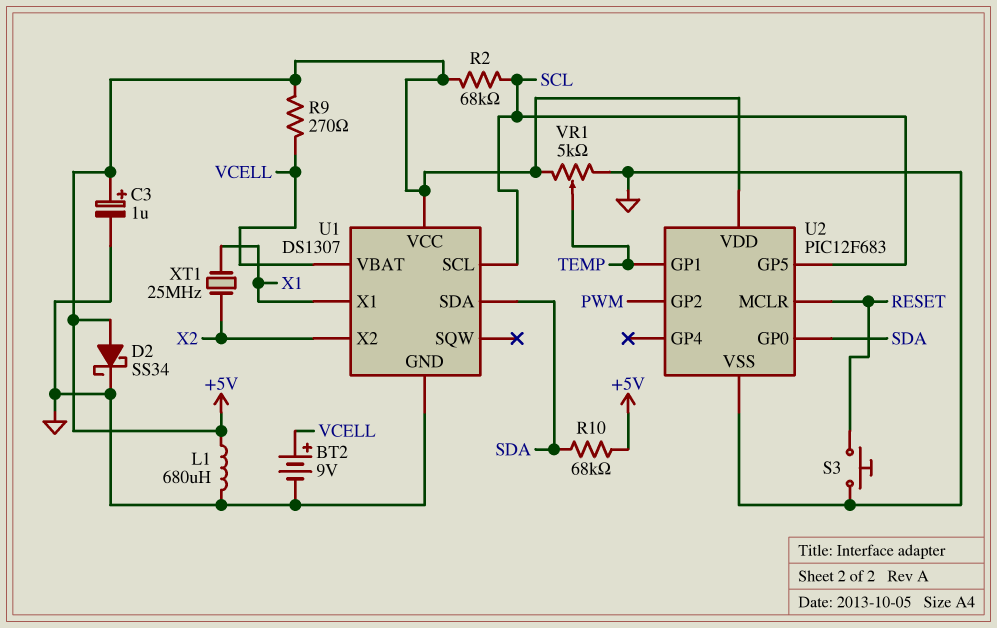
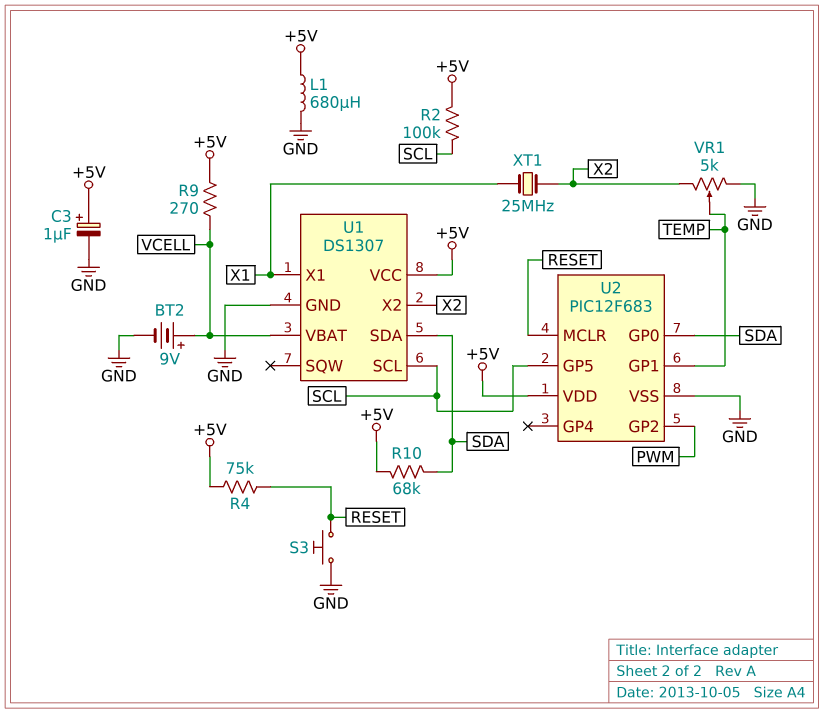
D2: schottky SS34 (A +5V, K GND) -> none
R2: 68k (+5V, SCL) -> 100k (+5V, SCL)
R4: none -> 75k (+5V, RESET)
VR1: 5k (+5V, GND, wiper TEMP) -> 5k (GND, X2, wiper TEMP)

